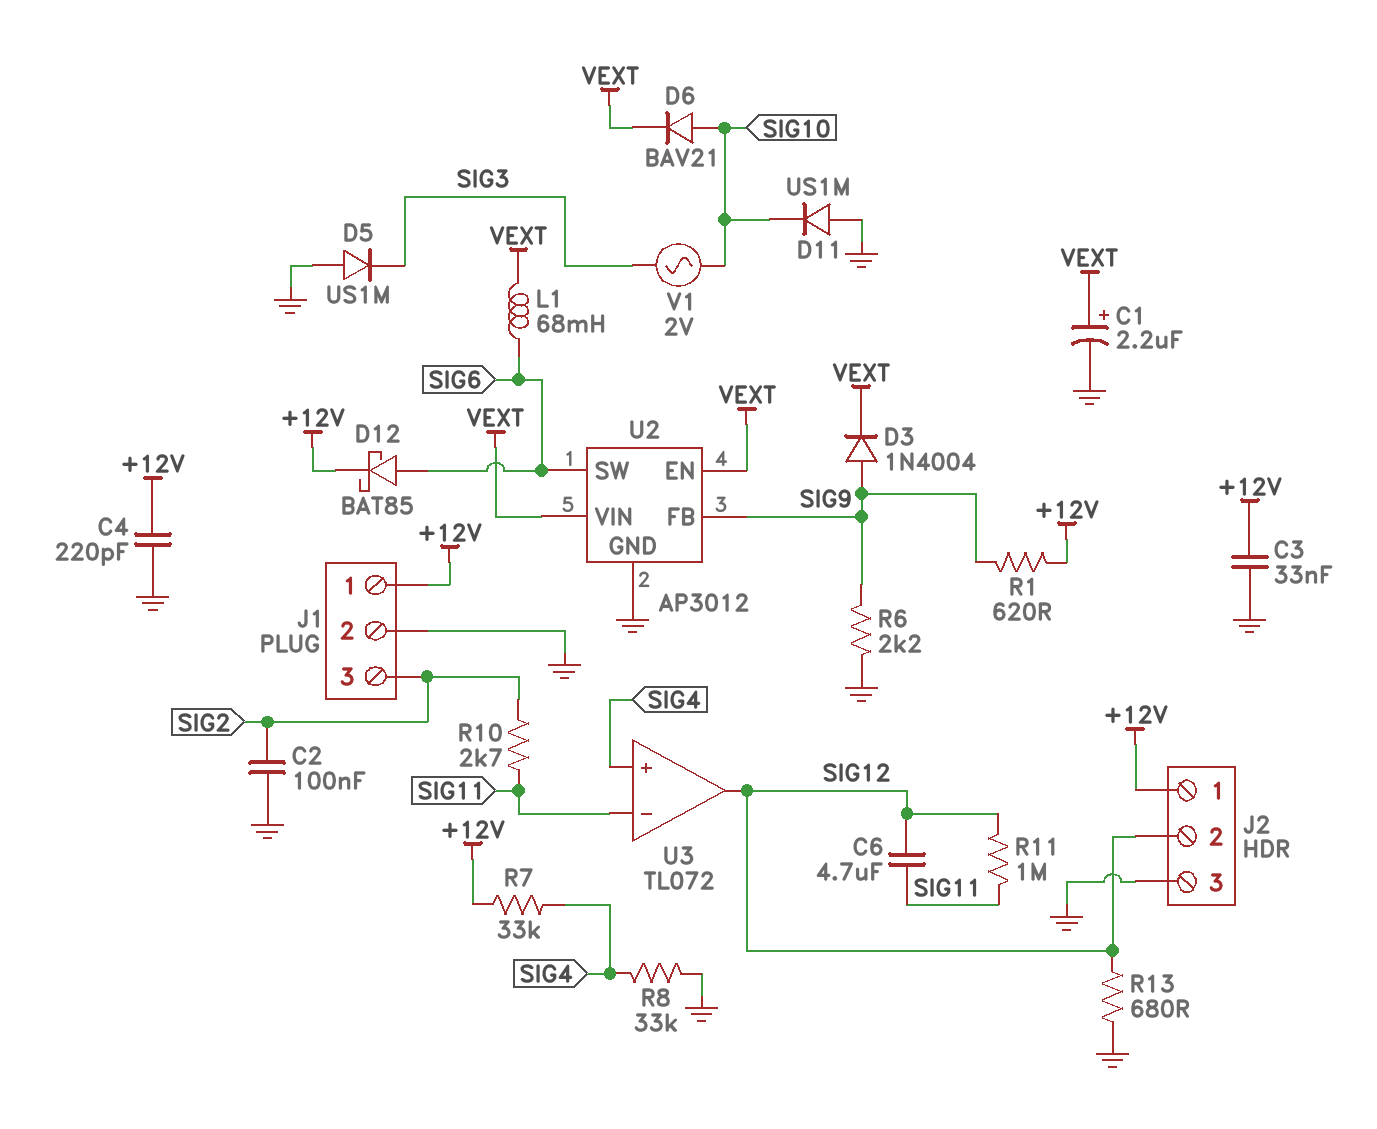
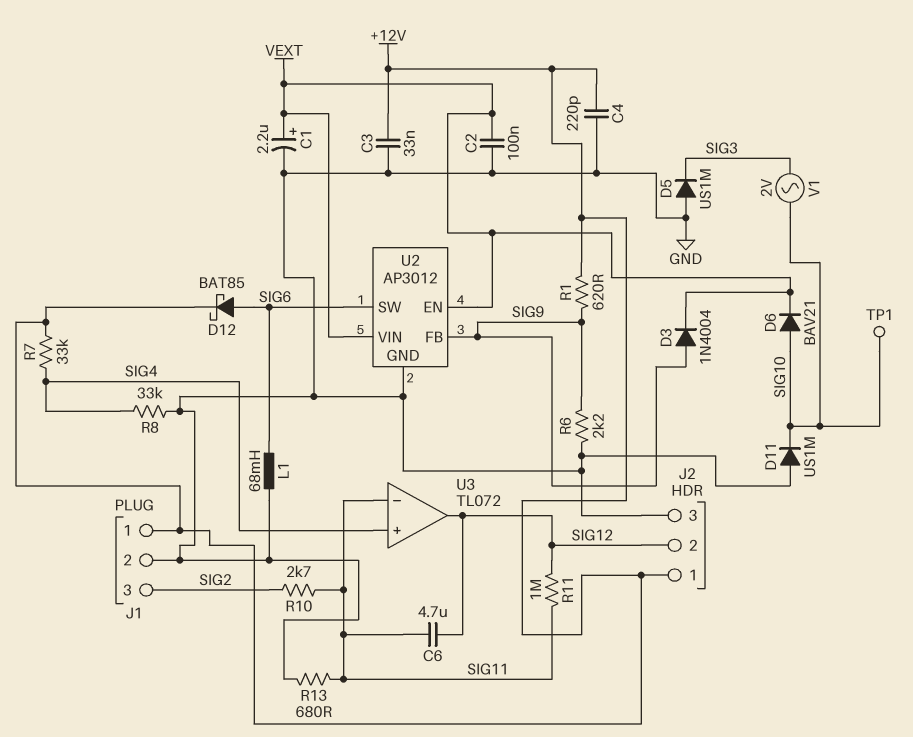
C2: 100nF (GND, SIG2) -> 100nF (GND, VEXT)
L1: 68mH (SIG6, VEXT) -> 68mH (GND, SIG6)
R13: 680 (GND, SIG12) -> 680 (GND, SIG11)
TP1: none -> test point (SIG10)

